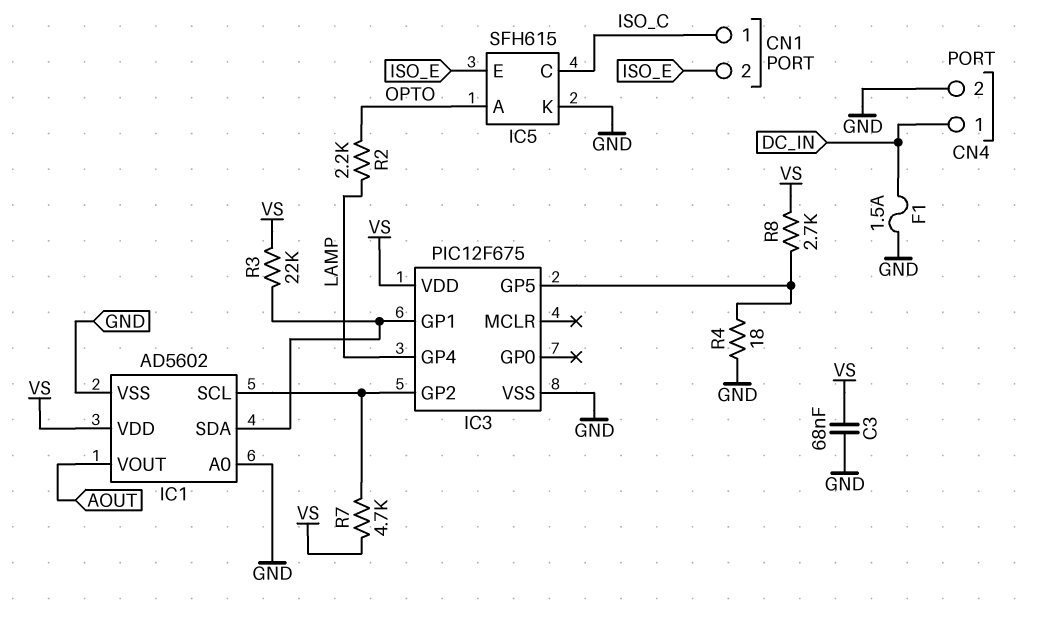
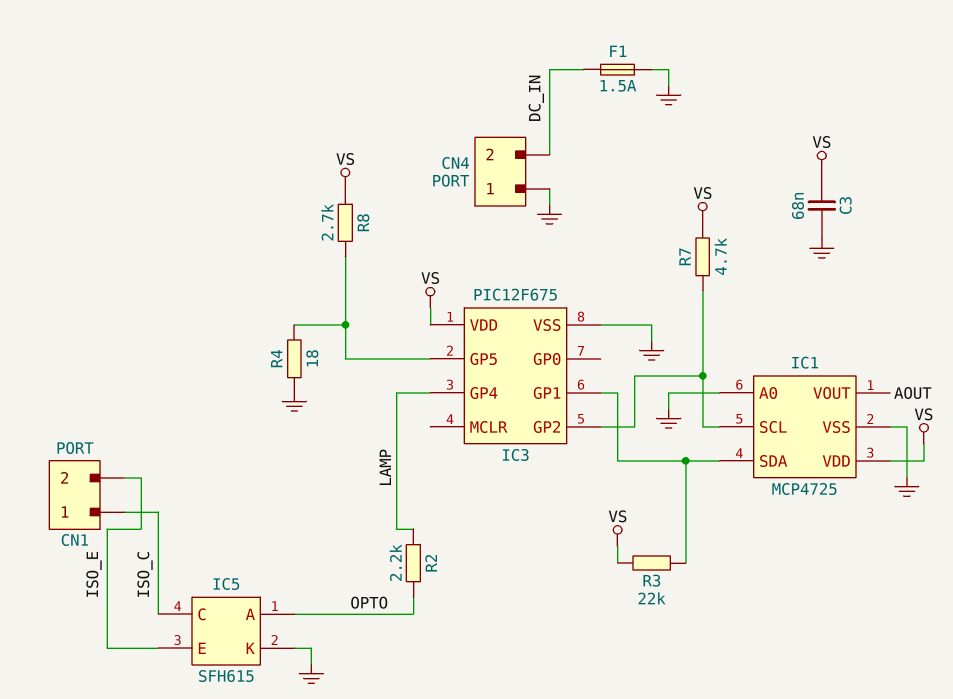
CN4 pin 1: DC_IN -> GND
CN4 pin 2: GND -> DC_IN
IC1: AD5602 -> MCP4725

